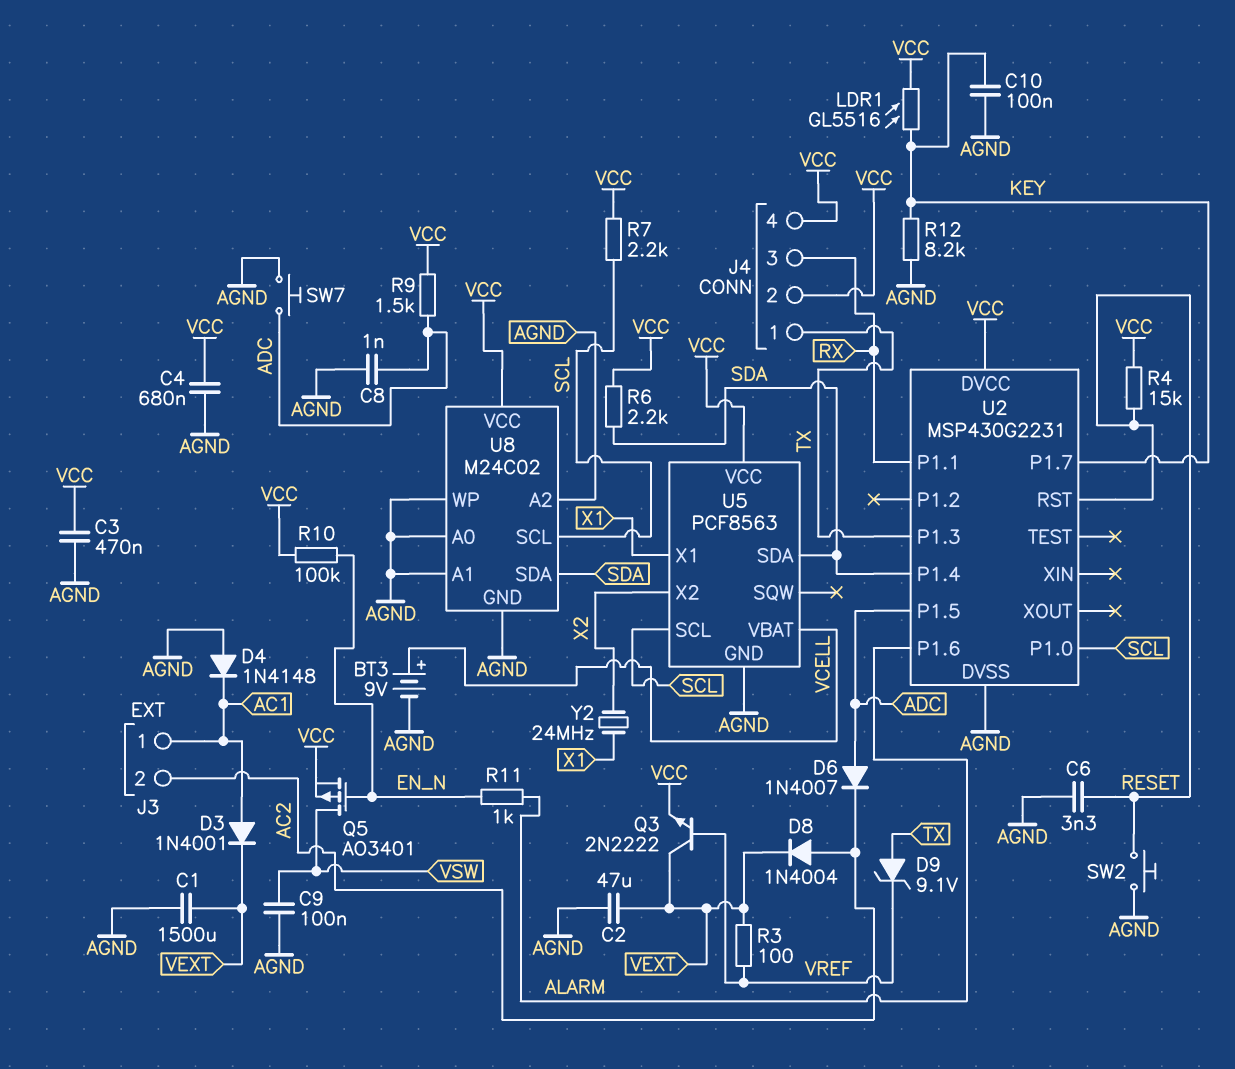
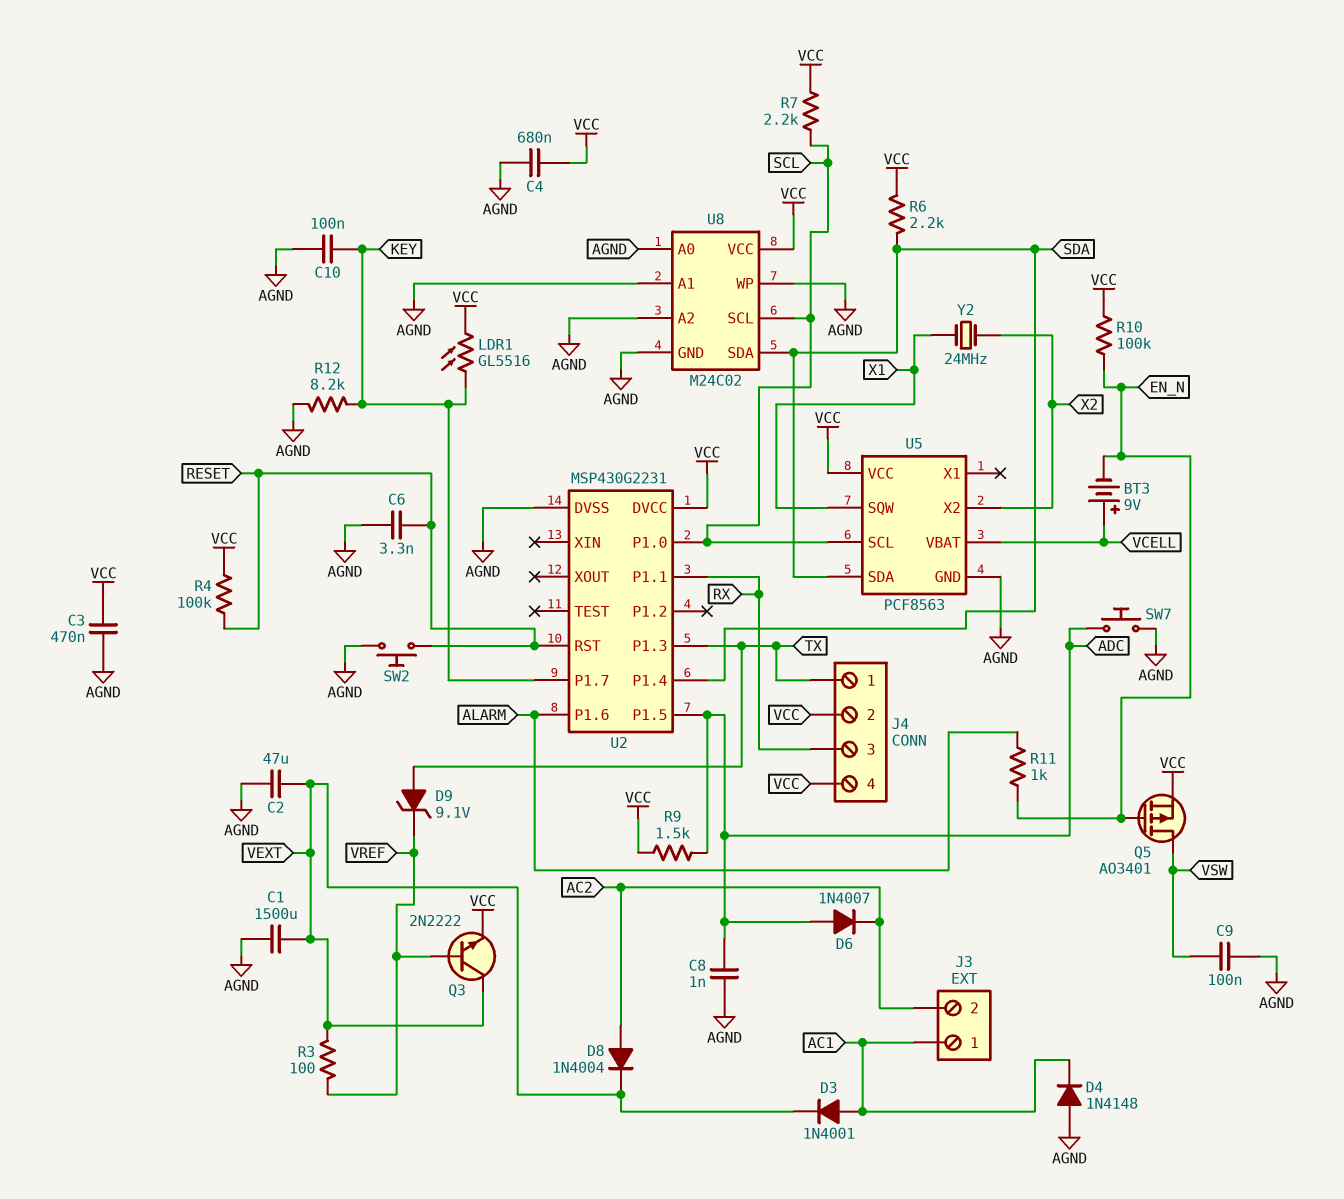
BT3: 9V (plus VCELL, minus AGND) -> 9V (plus VCELL, minus EN_N)
R4: 15k (RESET, VCC) -> 100k (RESET, VCC)
U5 pin SQW: none -> X1
U5 pin X1: X1 -> none

